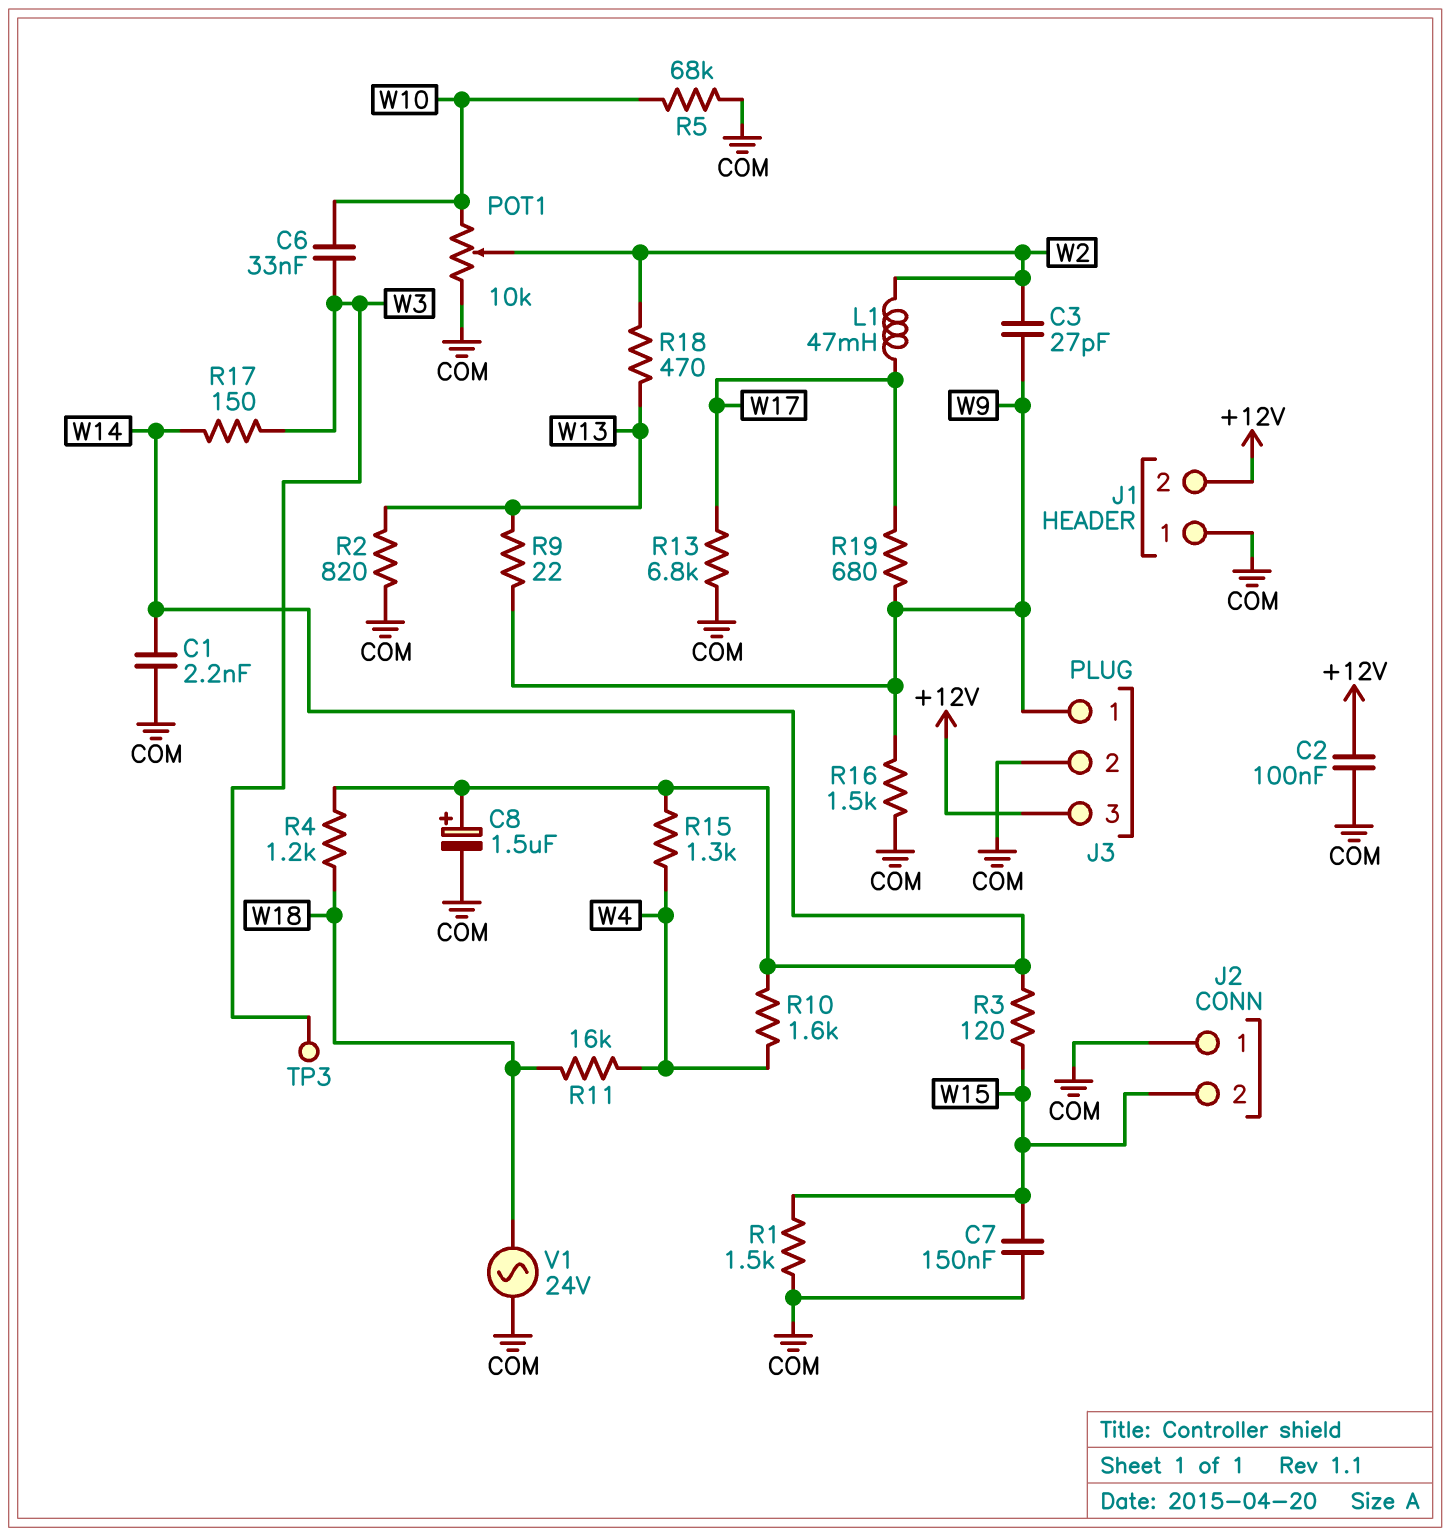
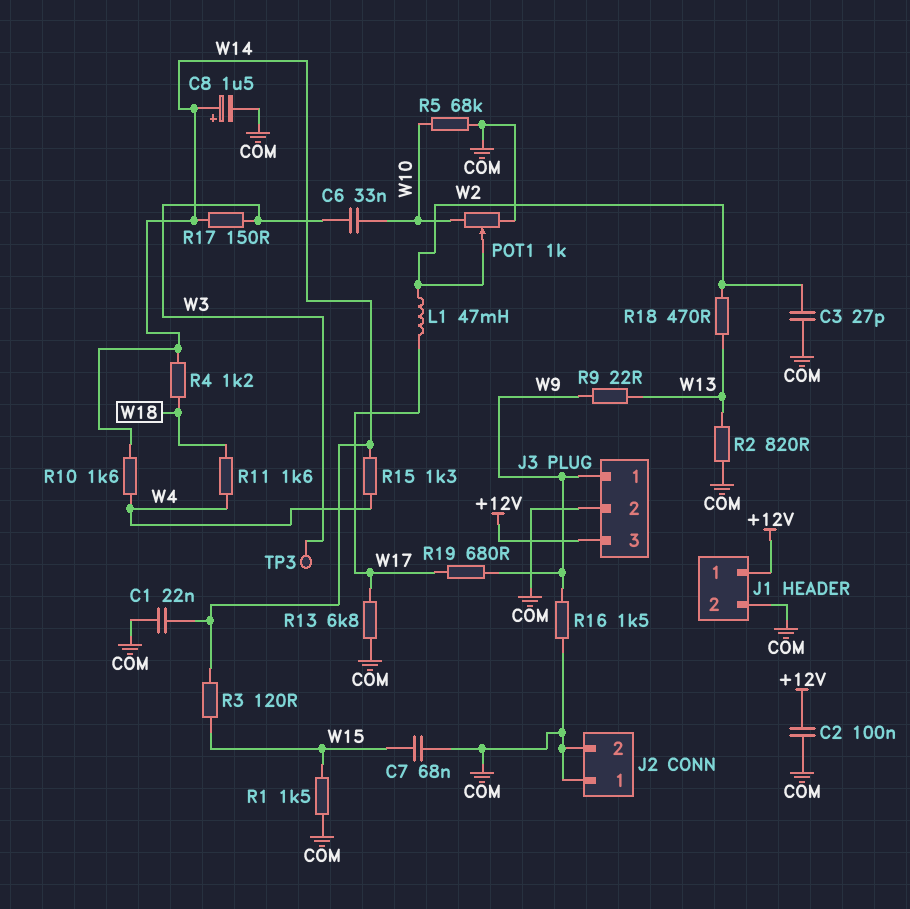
C1: 2.2nF (COM, W14) -> 22nF (COM, W14)
C3: 27pF (W2, W9) -> 27pF (COM, W2)
C7: 150nF (COM, W15) -> 68nF (COM, W15)
J1 pin 1: COM -> +12V
J1 pin 2: +12V -> COM
J2 pin 2: W15 -> COM
POT1: 10k (COM, W10, wiper W2) -> 1k (COM, W10, wiper W2)
R11: 16k (W4, W18) -> 1.6k (W4, W18)
V1: AC 24V (COM, W18) -> none

